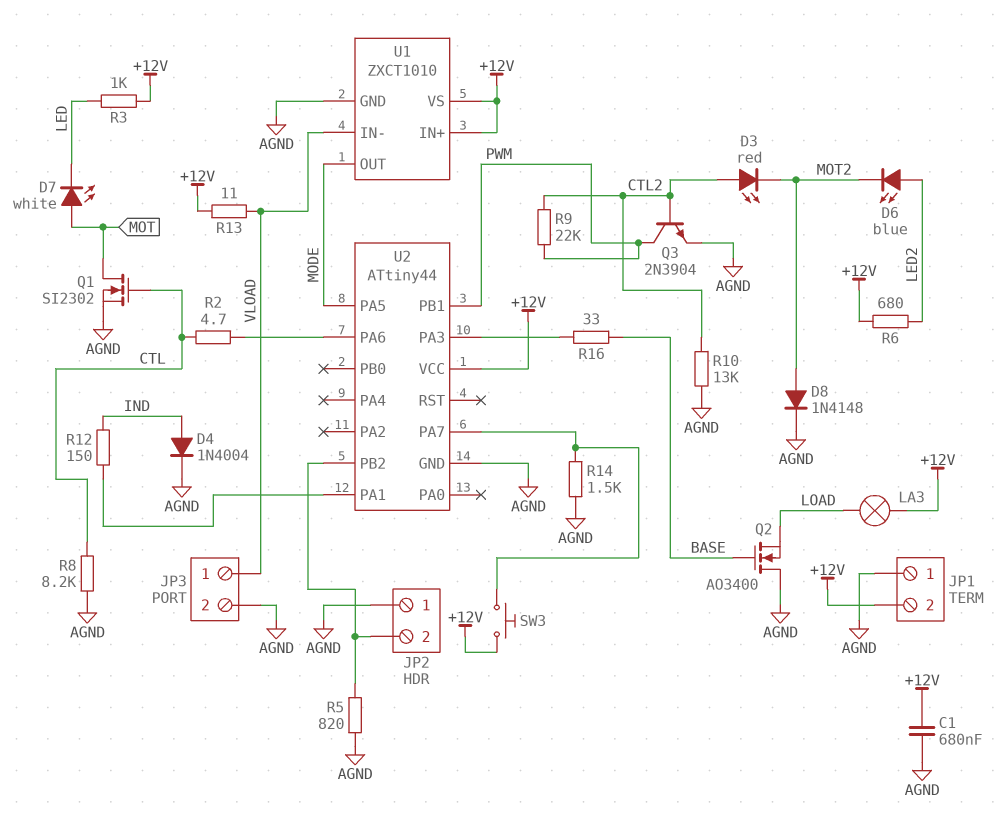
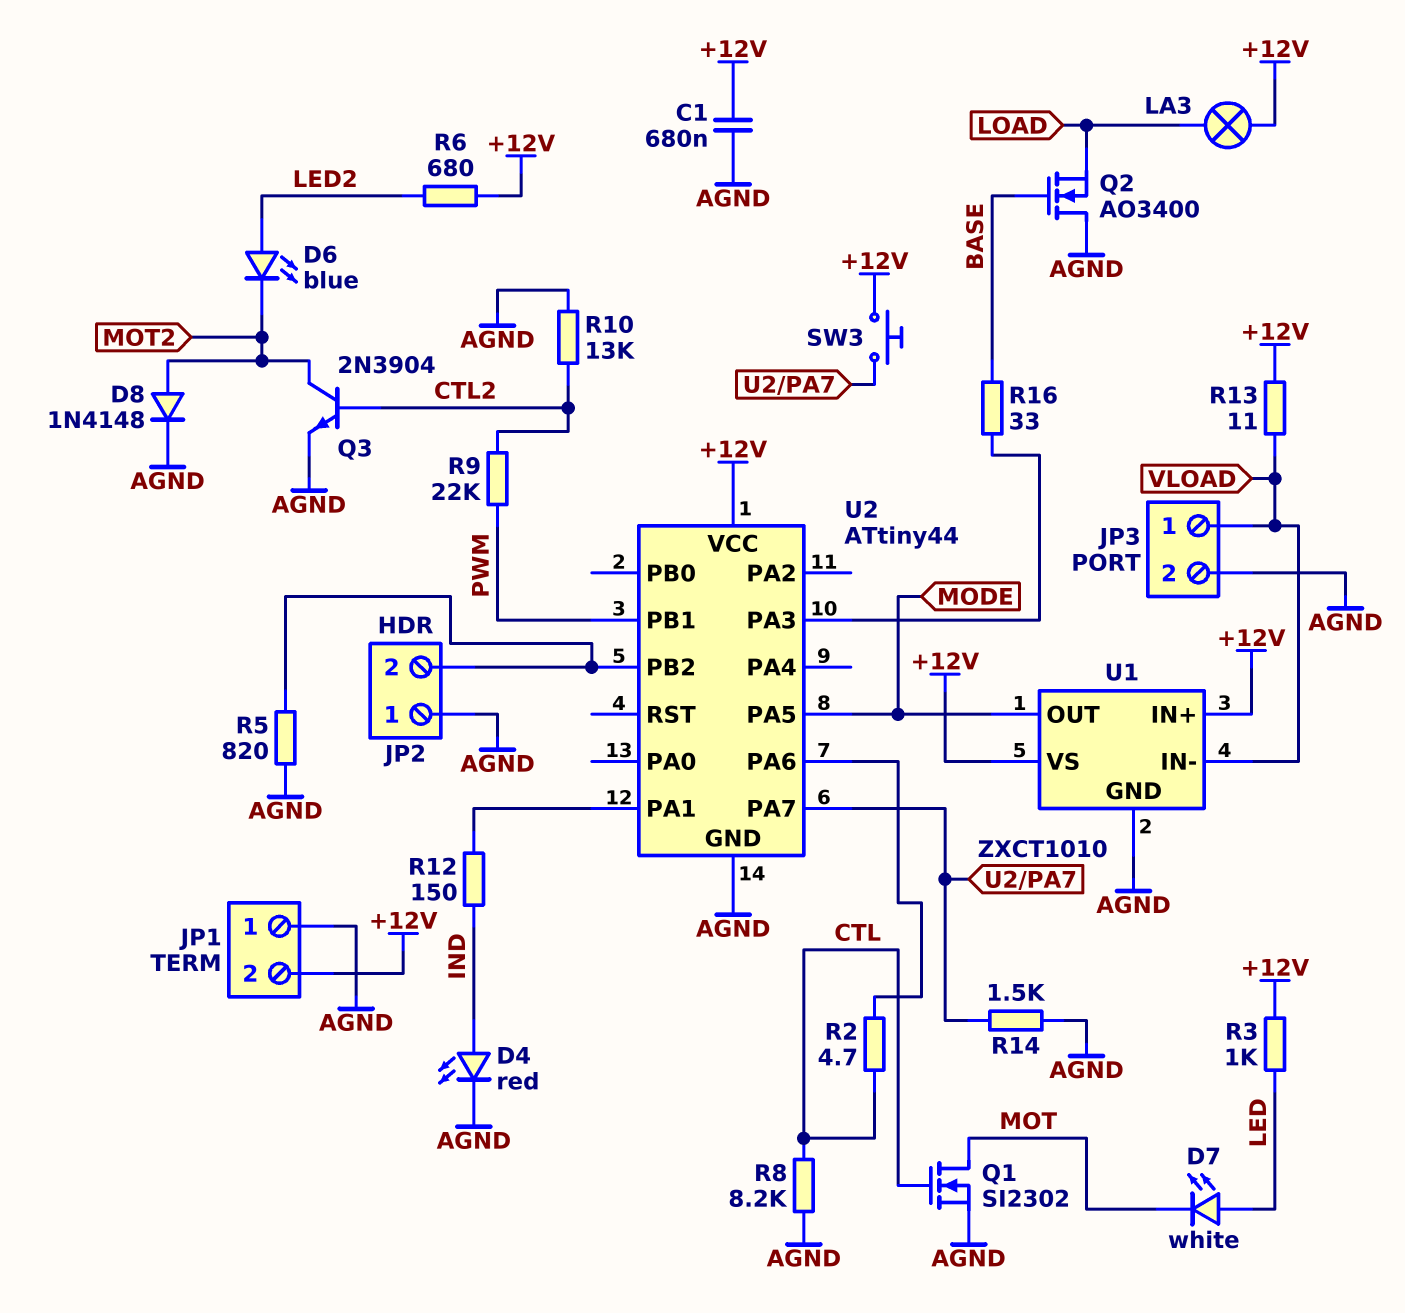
D3: LED red (A CTL2, K MOT2) -> none
D4: diode 1N4004 (A IND, K AGND) -> LED red (A IND, K AGND)
D7: LED white (A MOT, K LED) -> LED white (A LED, K MOT)
Q3: NPN 2N3904 (B CTL2, C PWM, E AGND) -> NPN 2N3904 (B CTL2, C MOT2, E AGND)

